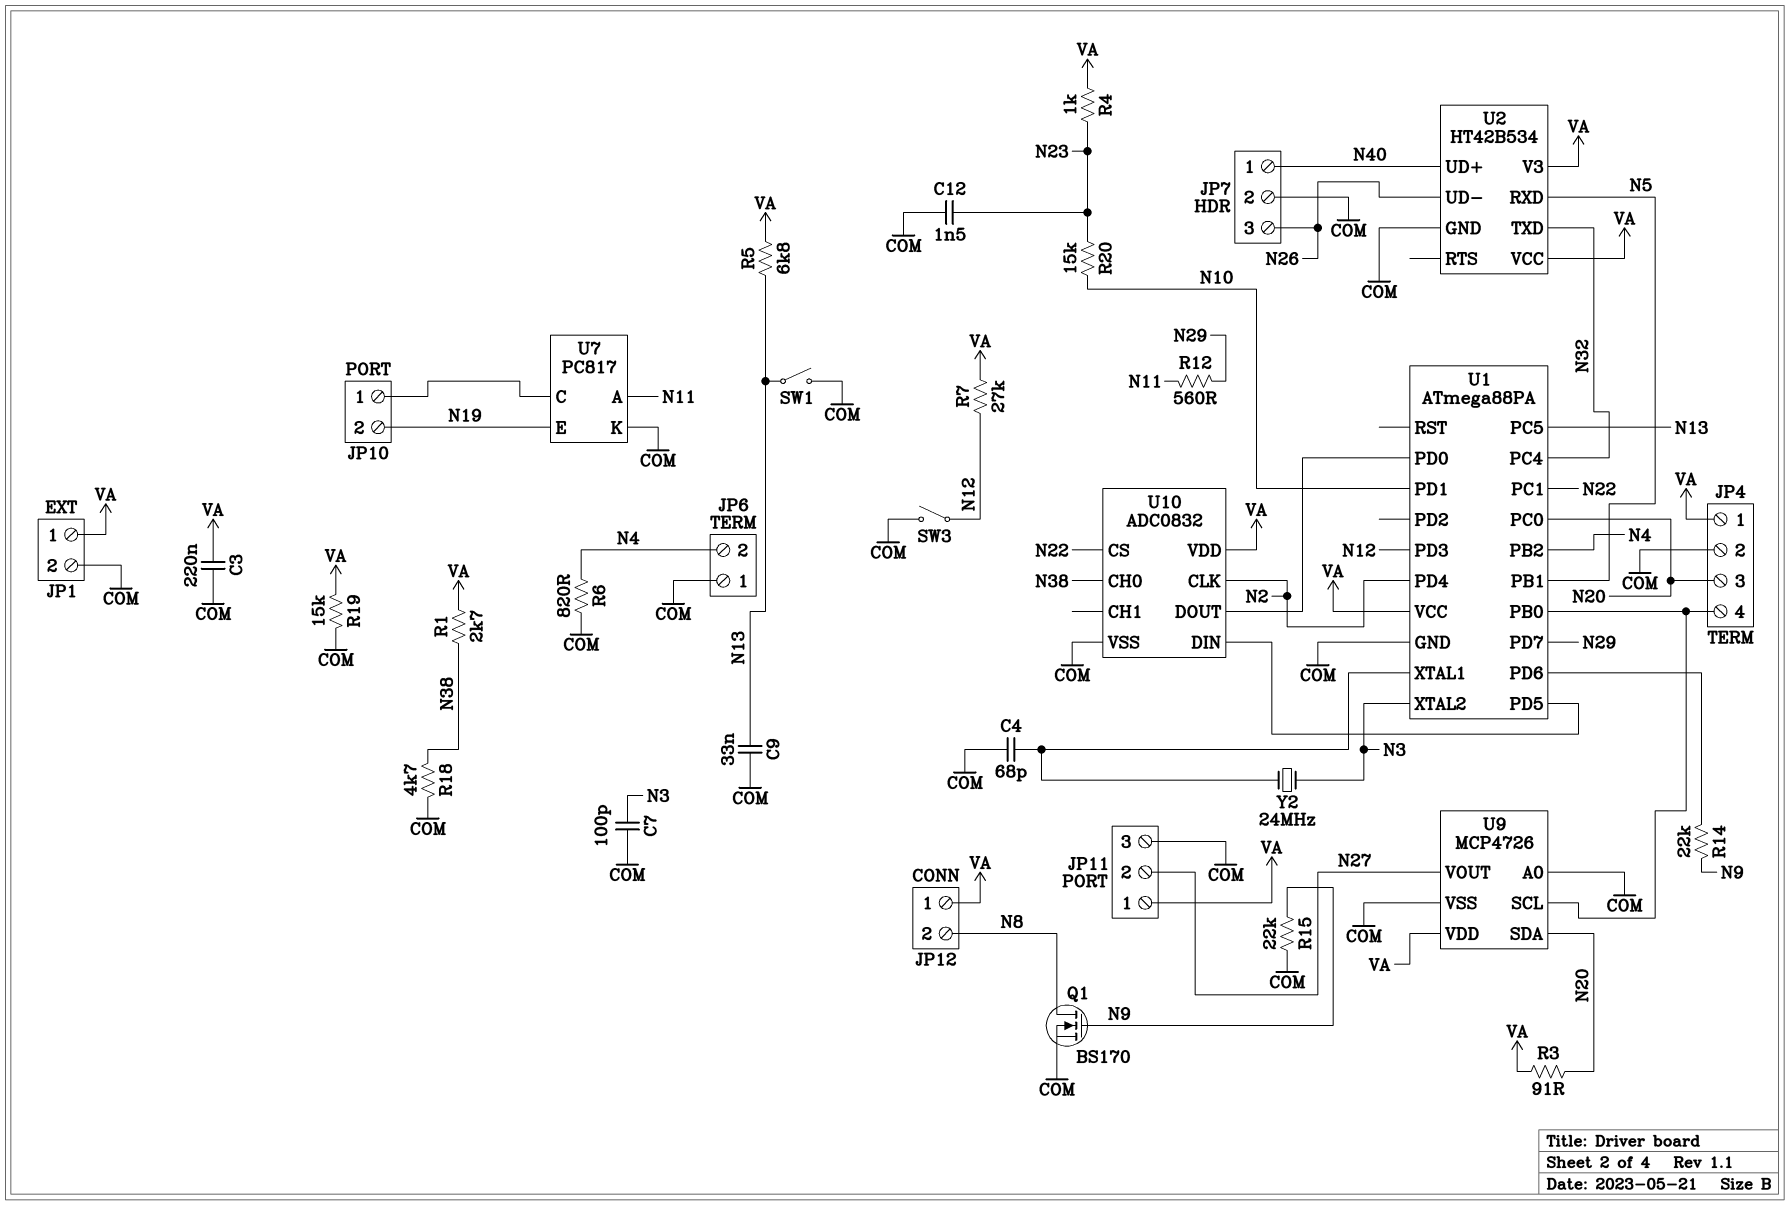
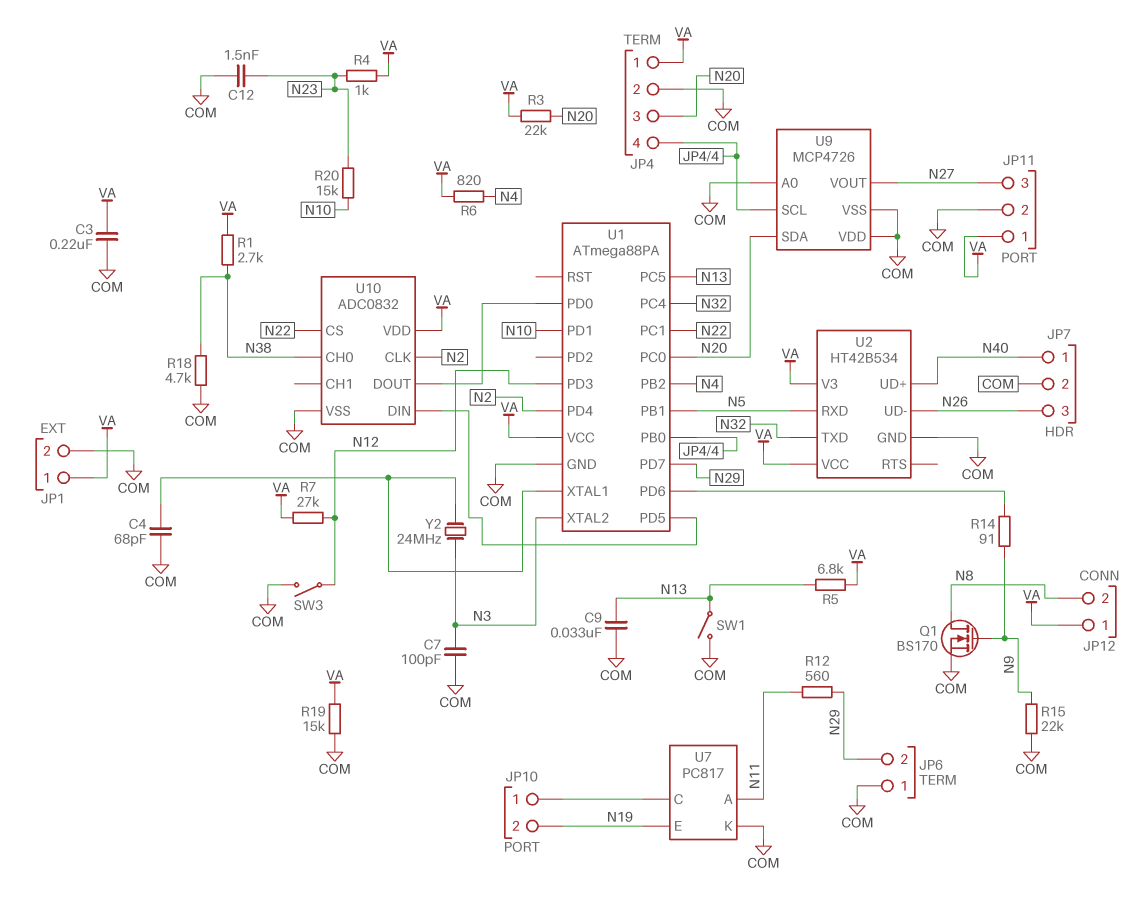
JP6 pin 2: N4 -> N29
JP11 pin 2: N27 -> COM
JP11 pin 3: COM -> N27
R3: 91 (N20, VA) -> 22k (N20, VA)
R6: 820 (COM, N4) -> 820 (N4, VA)
R14: 22k (N9, U1/PD6) -> 91 (N9, U1/PD6)
U9 pin VDD: VA -> COM

